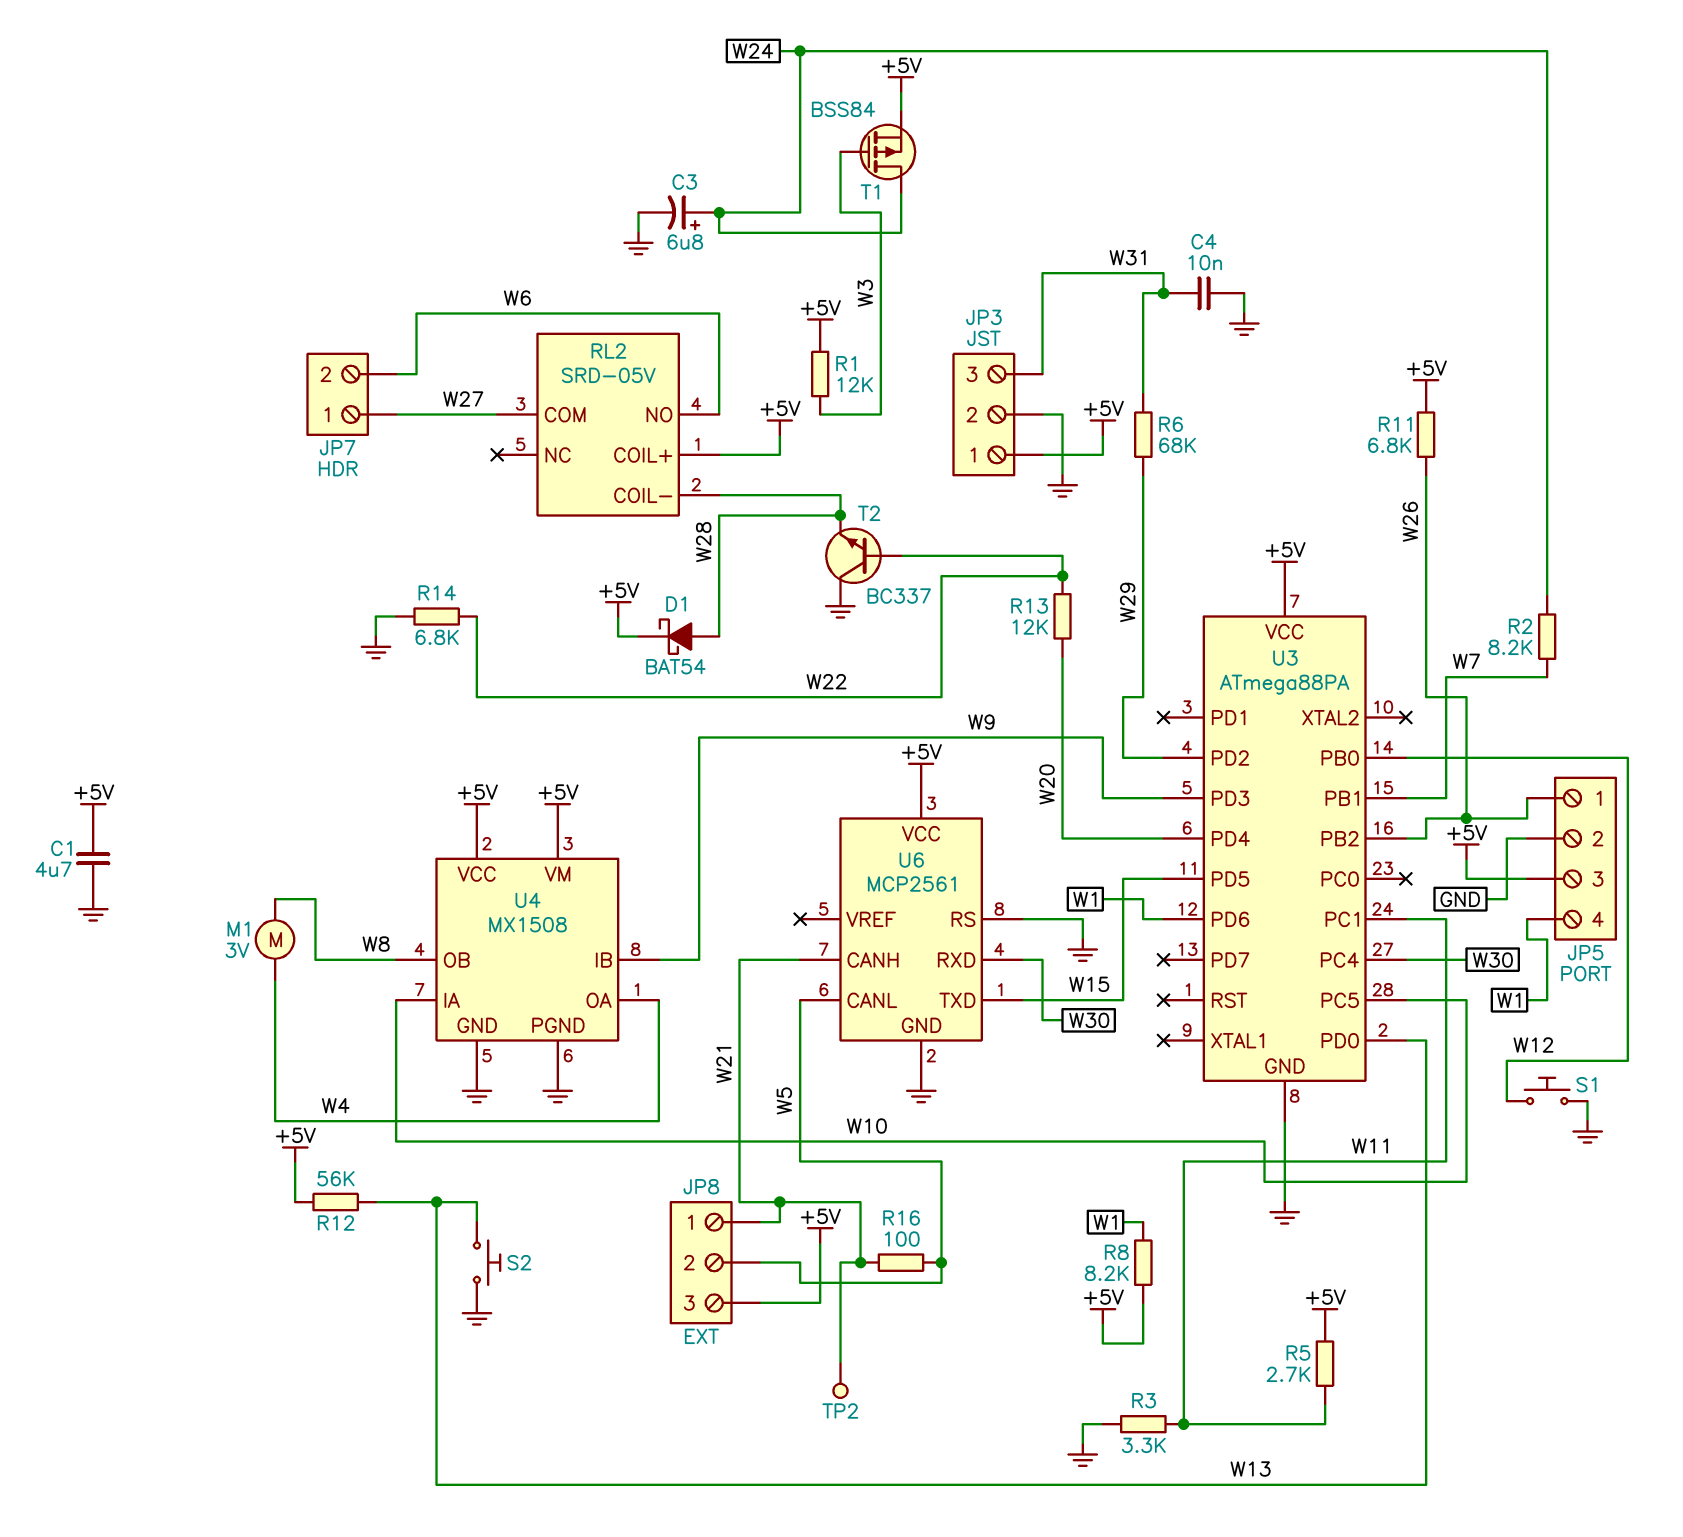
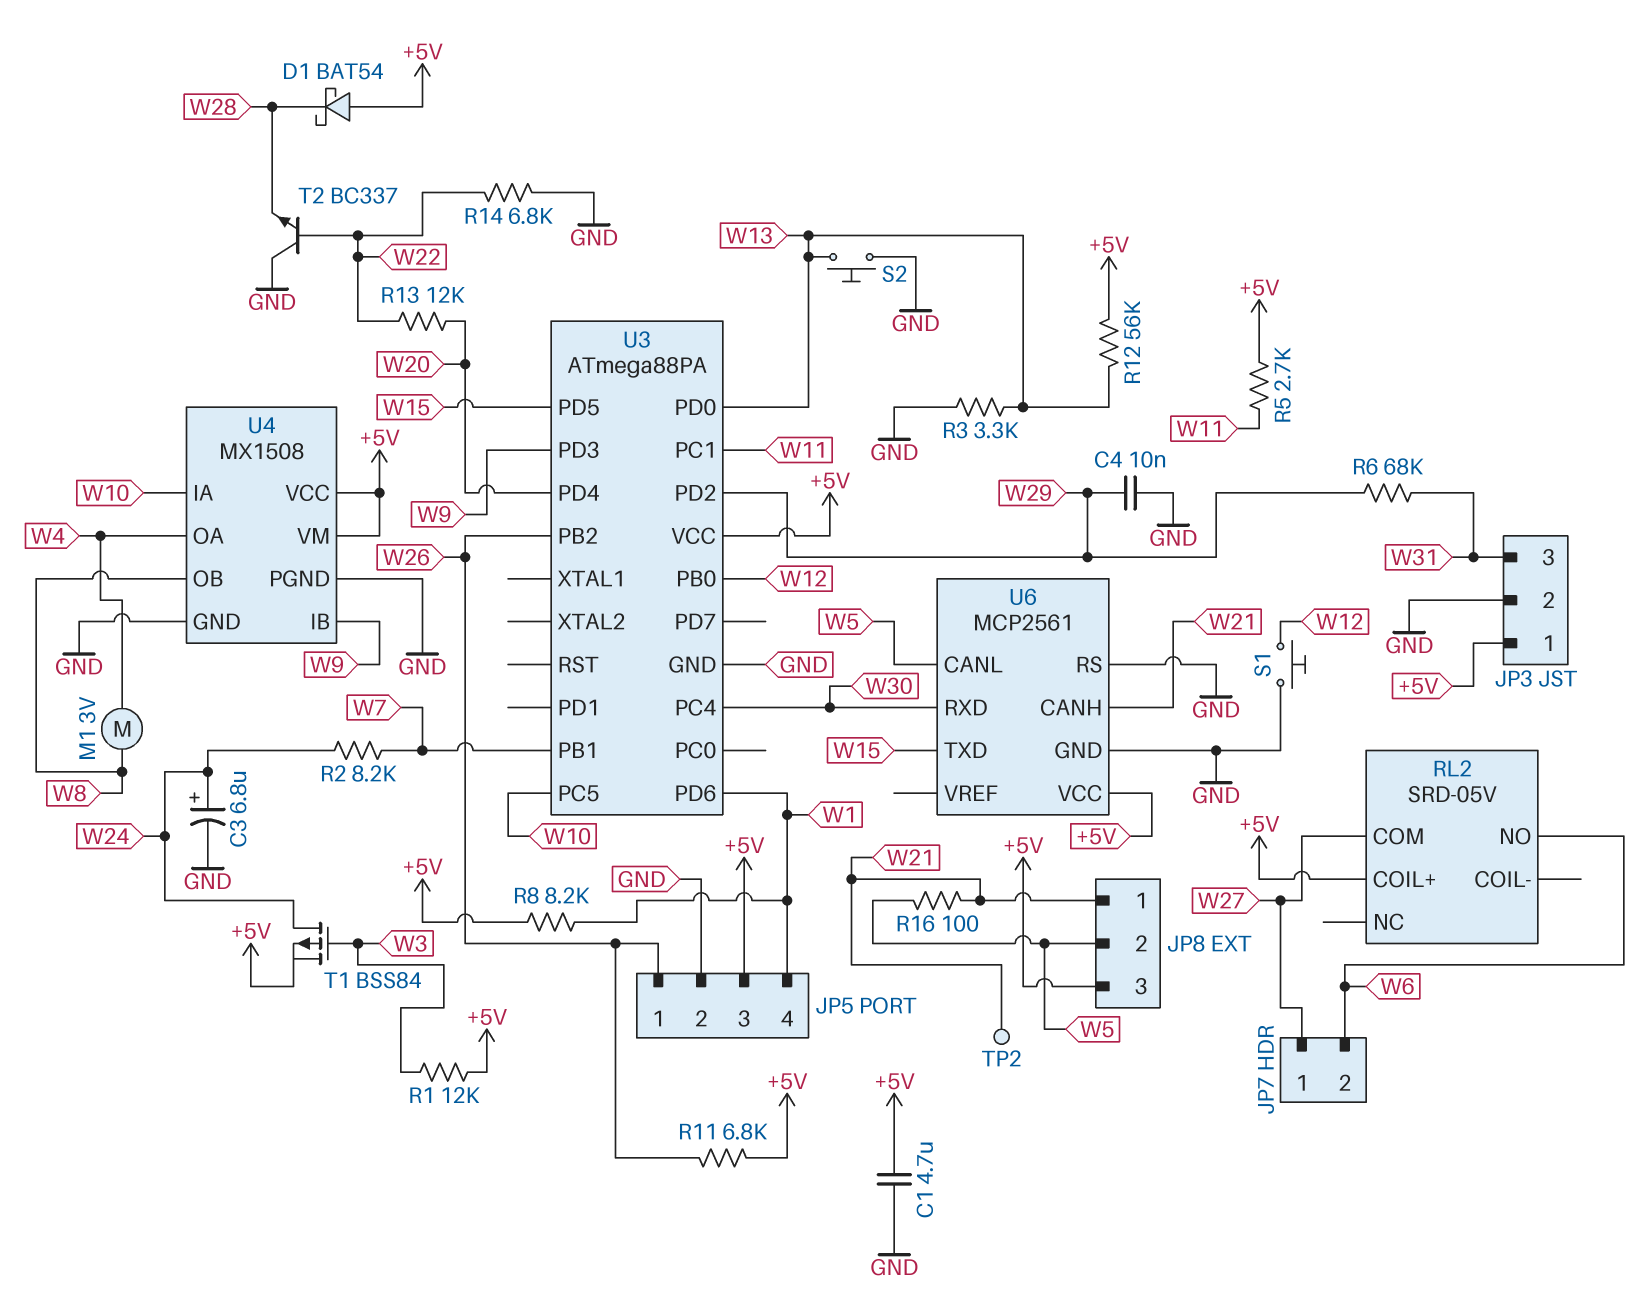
C4: 10nF (GND, W31) -> 10nF (GND, W29)
D1: schottky BAT54 (A W28, K +5V) -> schottky BAT54 (A +5V, K W28)
R3: 3.3k (GND, W11) -> 3.3k (GND, W13)
RL2 pin COIL-: W28 -> none

